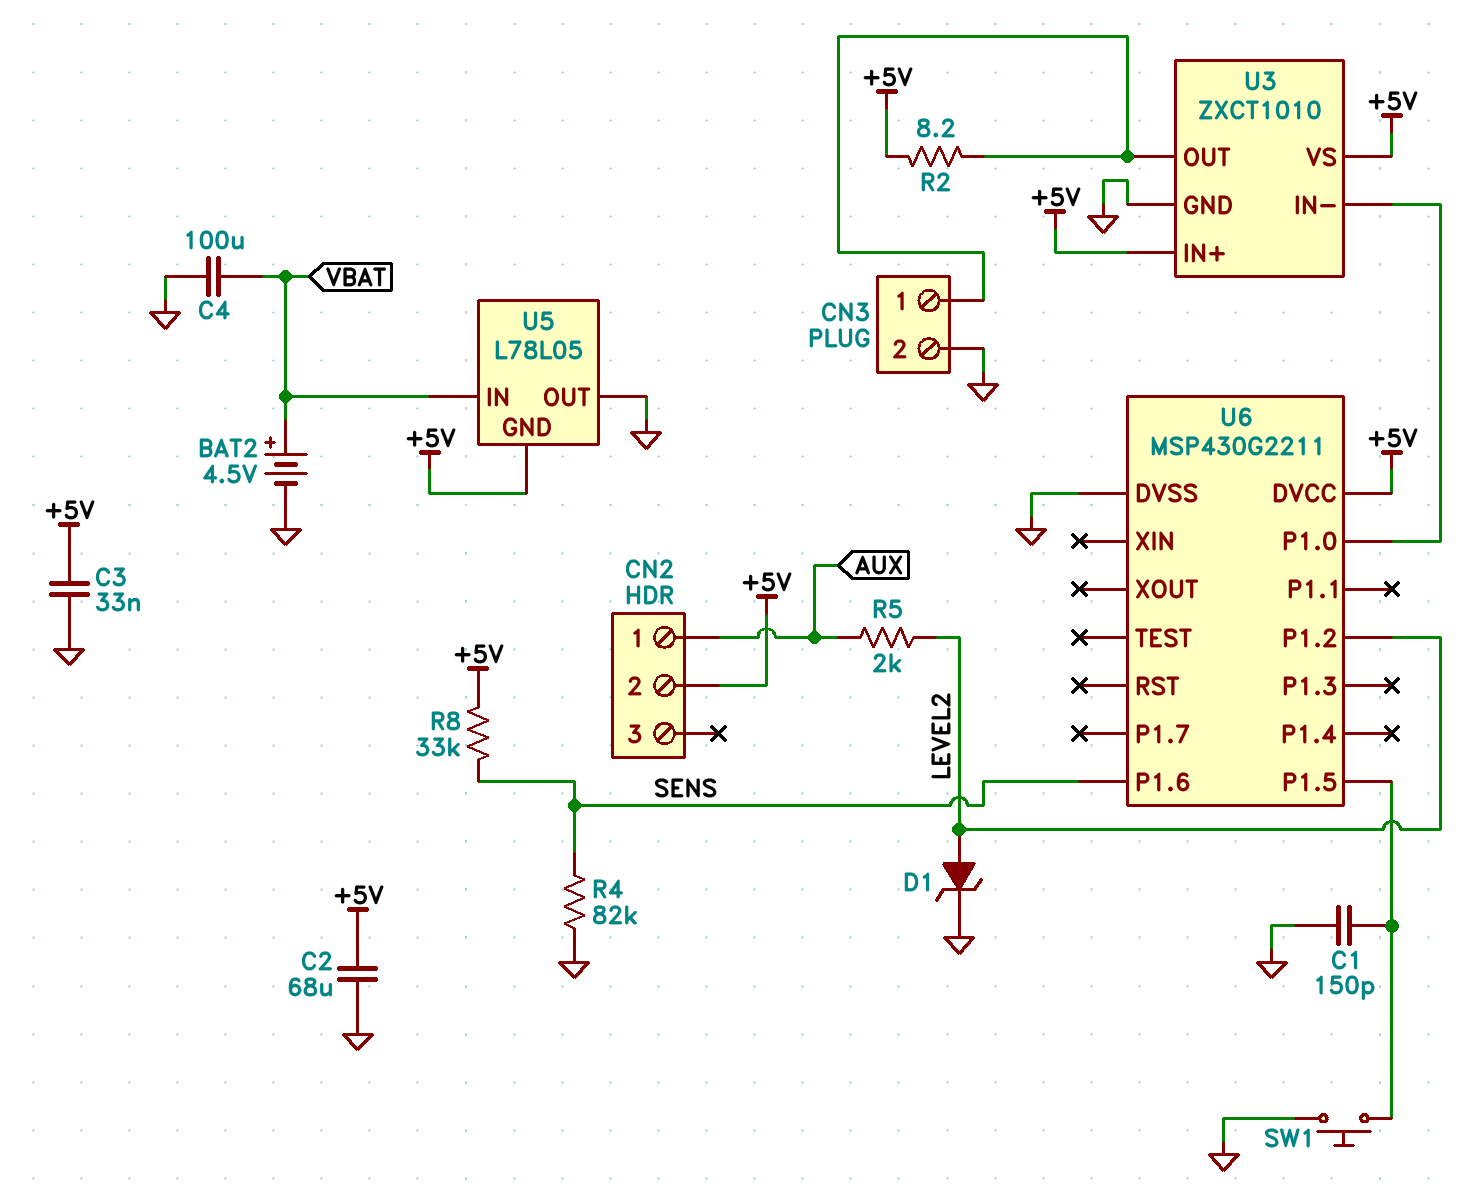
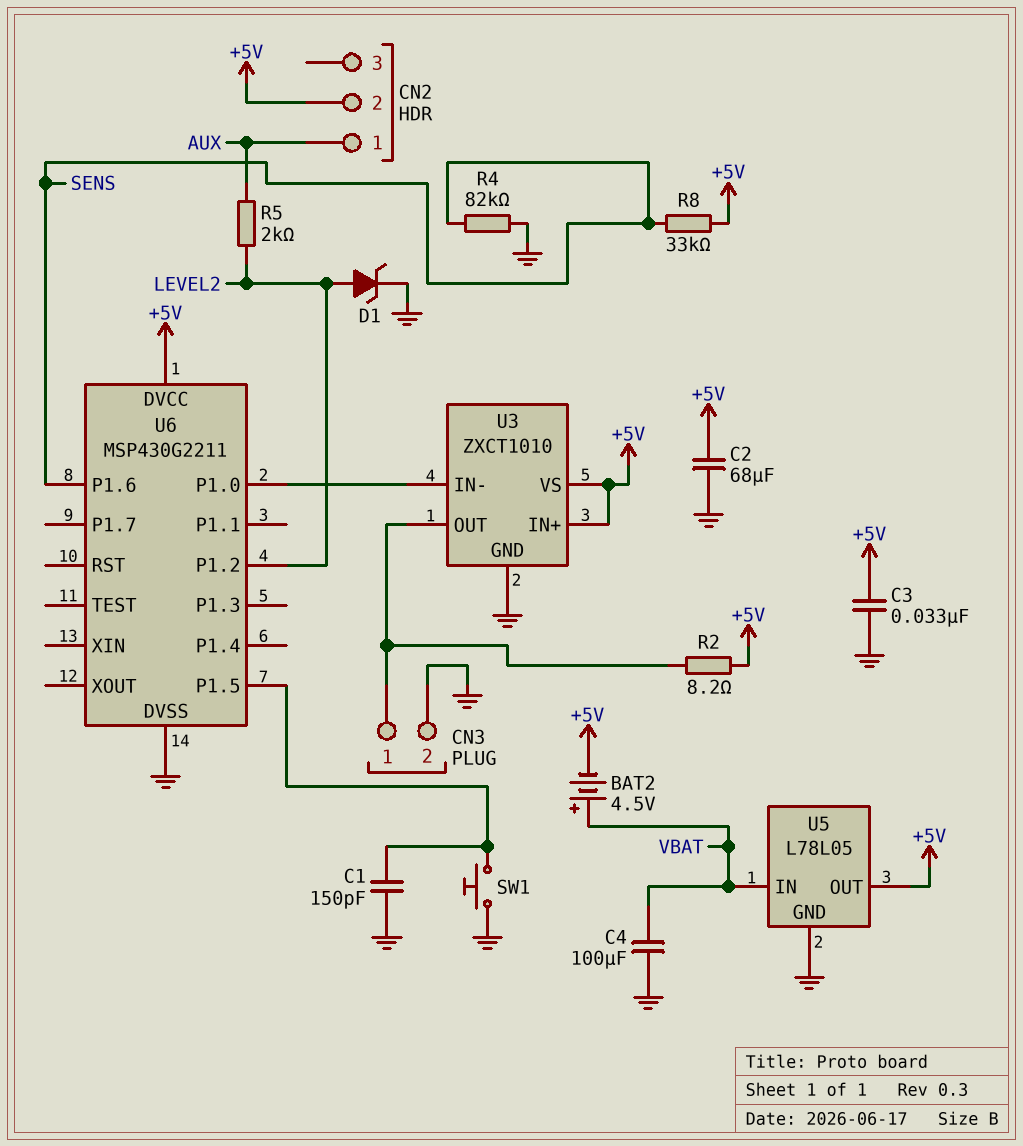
BAT2: 4.5V (plus VBAT, minus GND) -> 4.5V (plus VBAT, minus +5V)
U5 pin GND: +5V -> GND
U5 pin OUT: GND -> +5V

